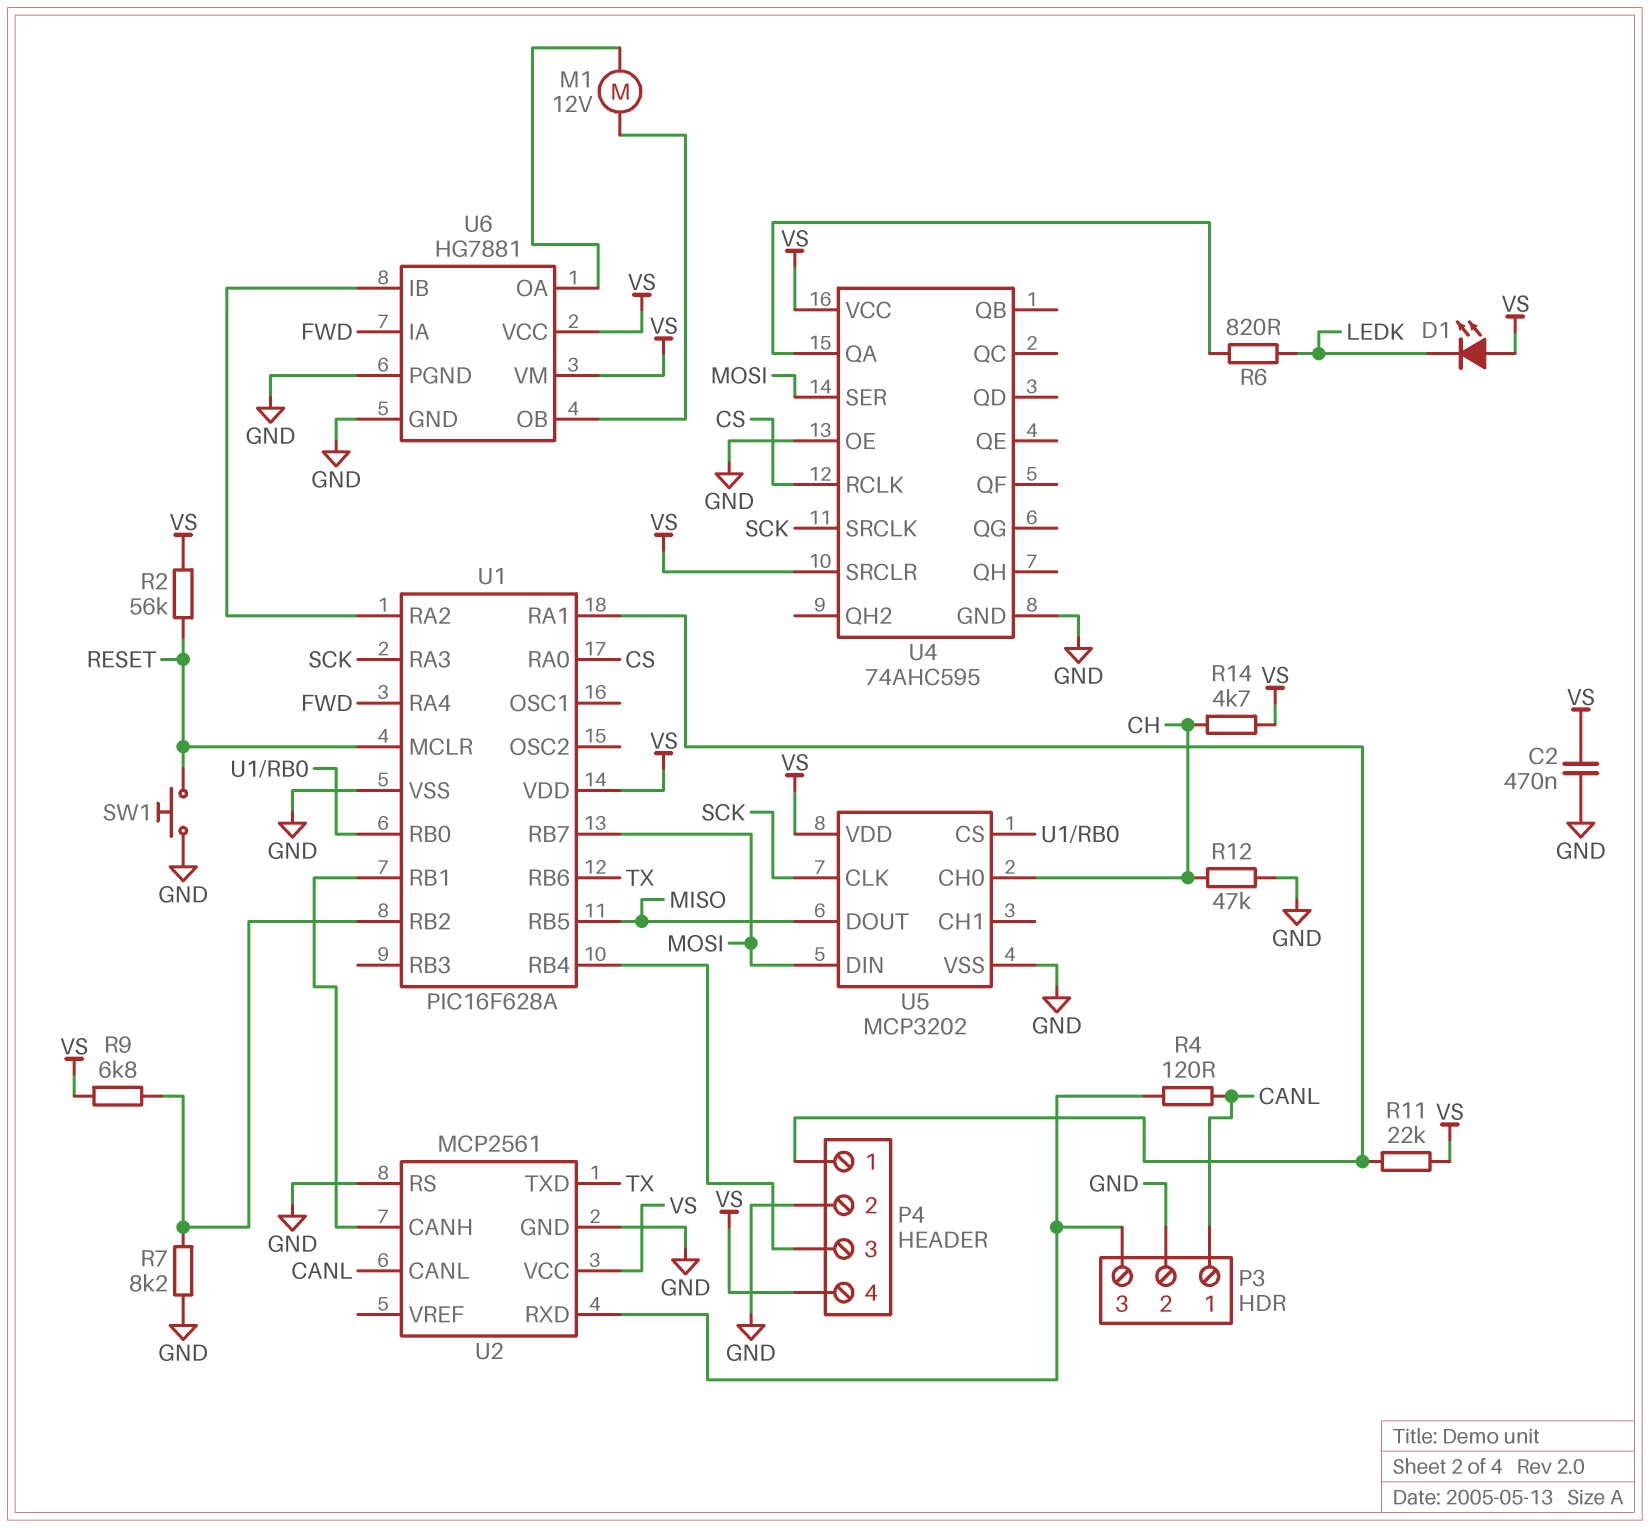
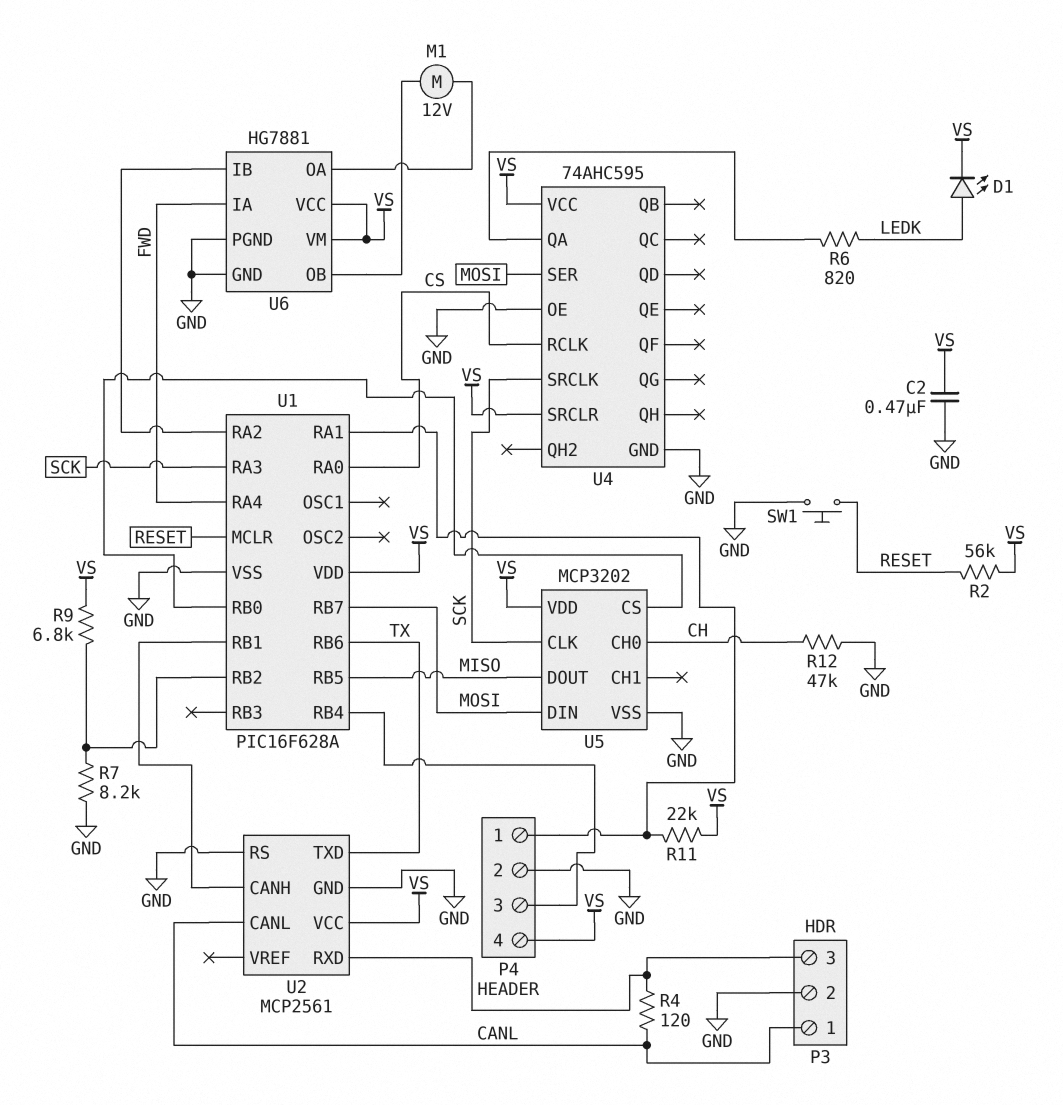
D1: LED (A VS, K LEDK) -> LED (A LEDK, K VS)
R14: 4.7k (CH, VS) -> none

